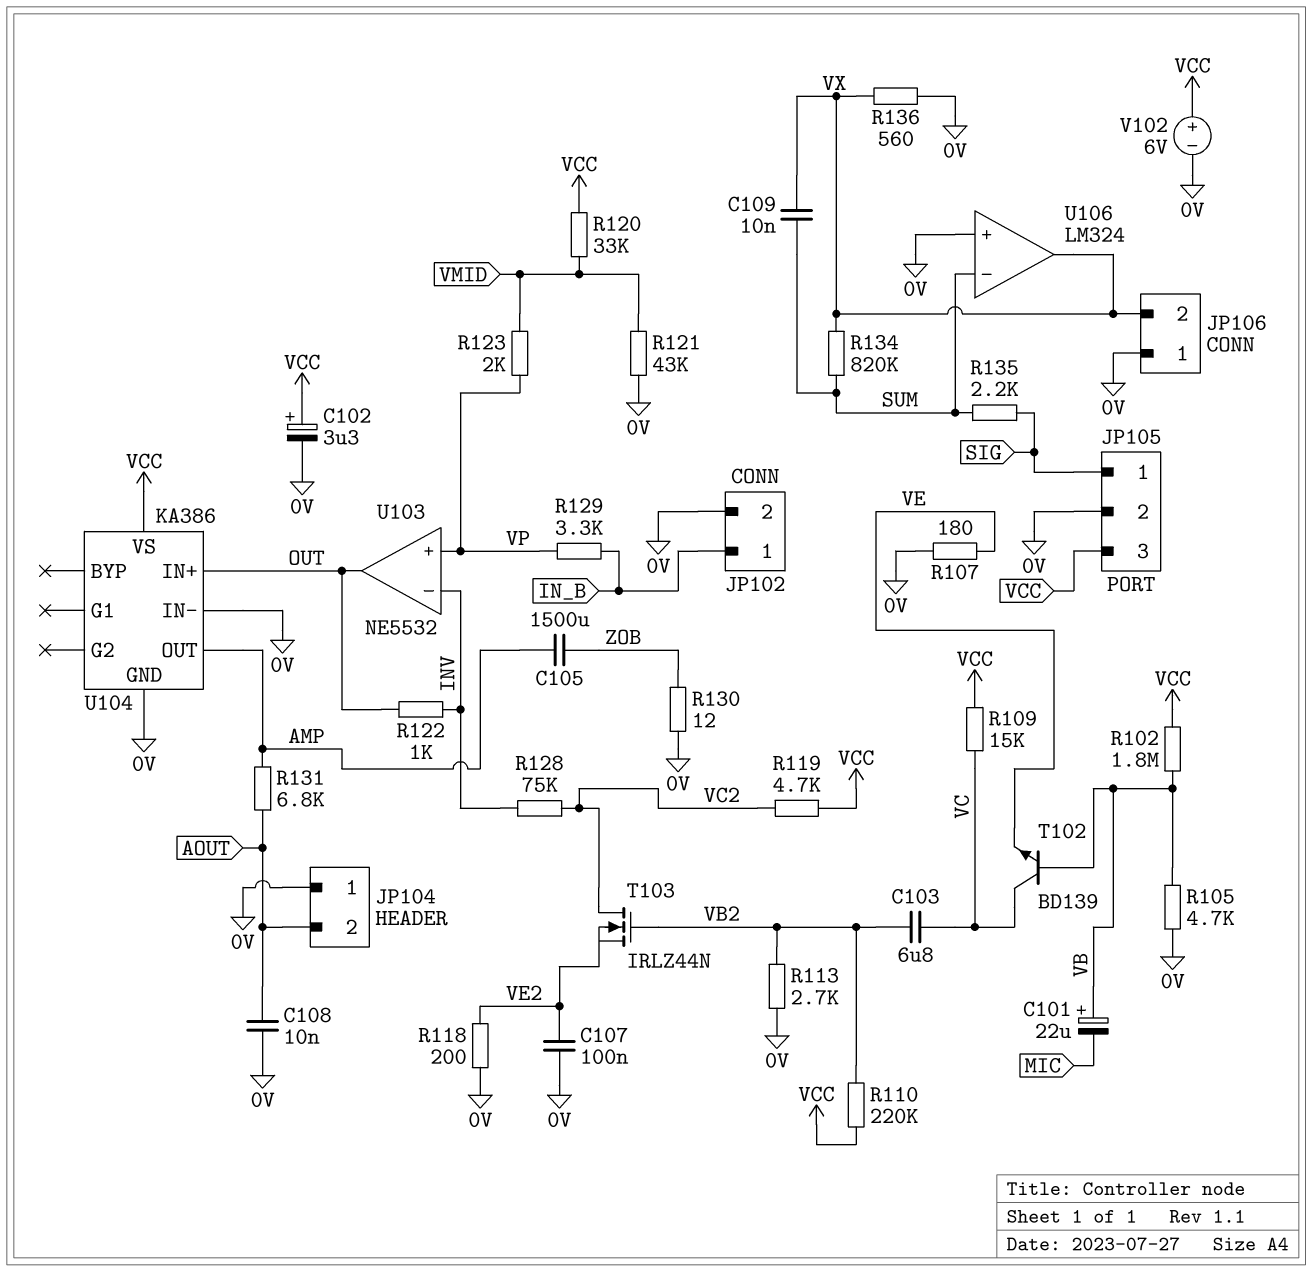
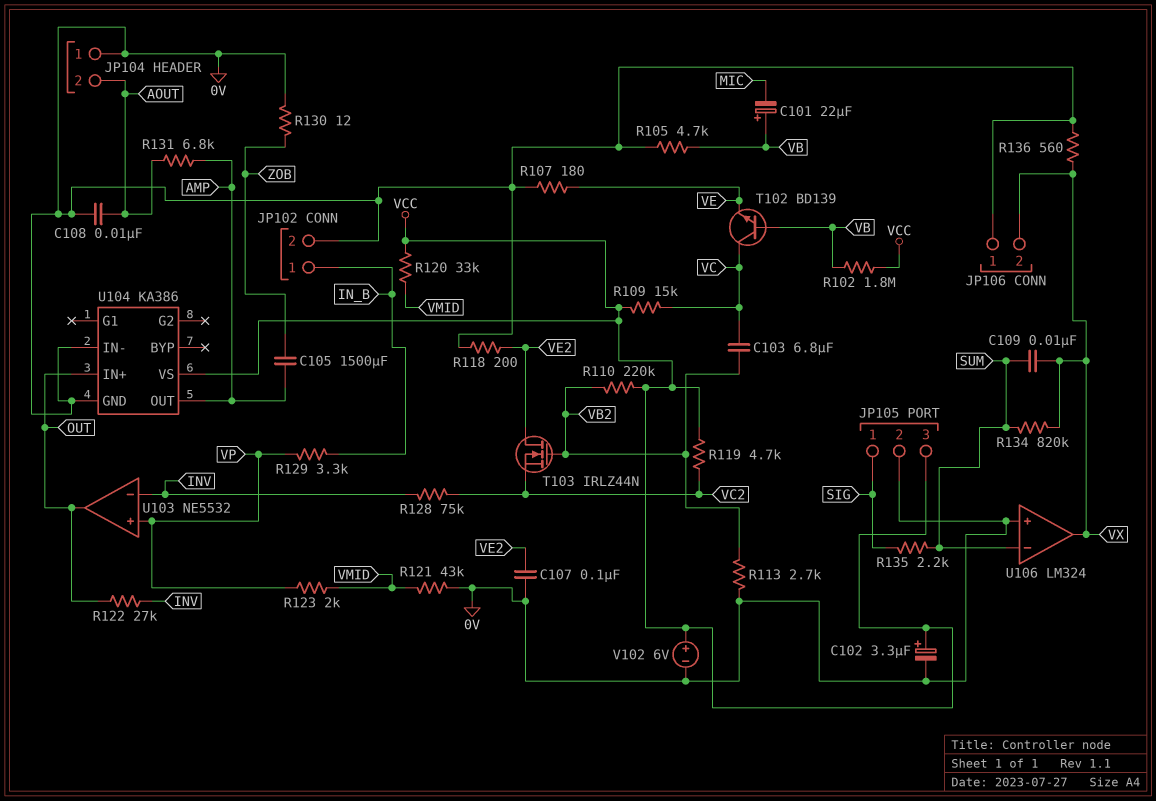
R122: 1k (INV, OUT) -> 27k (INV, OUT)
T103: NMOS IRLZ44N (G VB2, D VC2, S VE2) -> NMOS IRLZ44N (G VB2, D VE2, S VC2)

